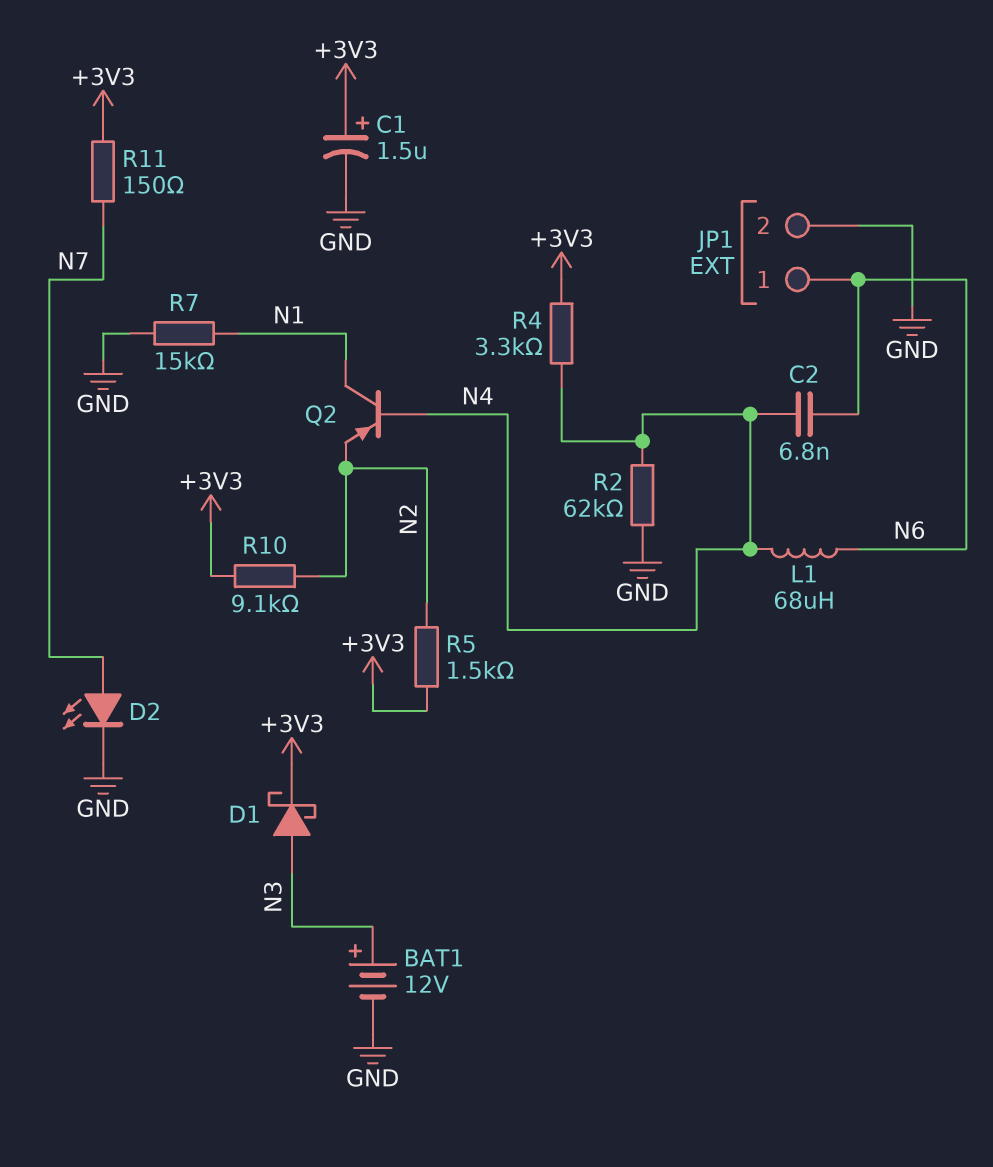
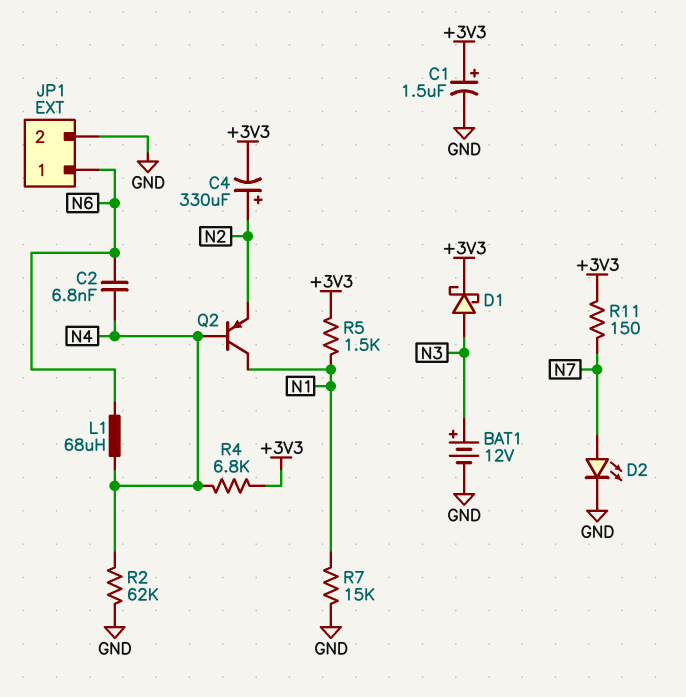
C4: none -> 330uF (plus N2, minus +3V3)
R4: 3.3k (+3V3, N4) -> 6.8k (+3V3, N4)
R5: 1.5k (+3V3, N2) -> 1.5k (+3V3, N1)
R10: 9.1k (+3V3, N2) -> none

